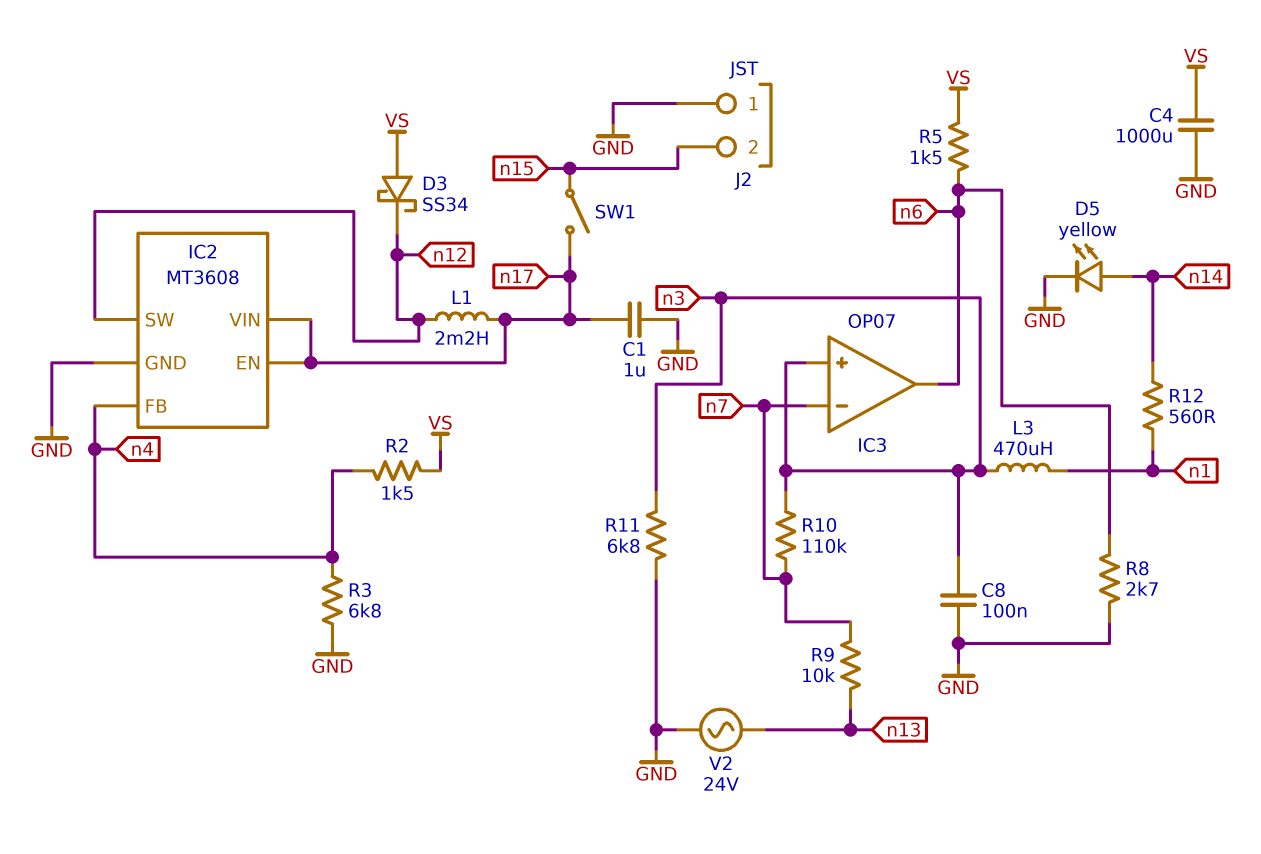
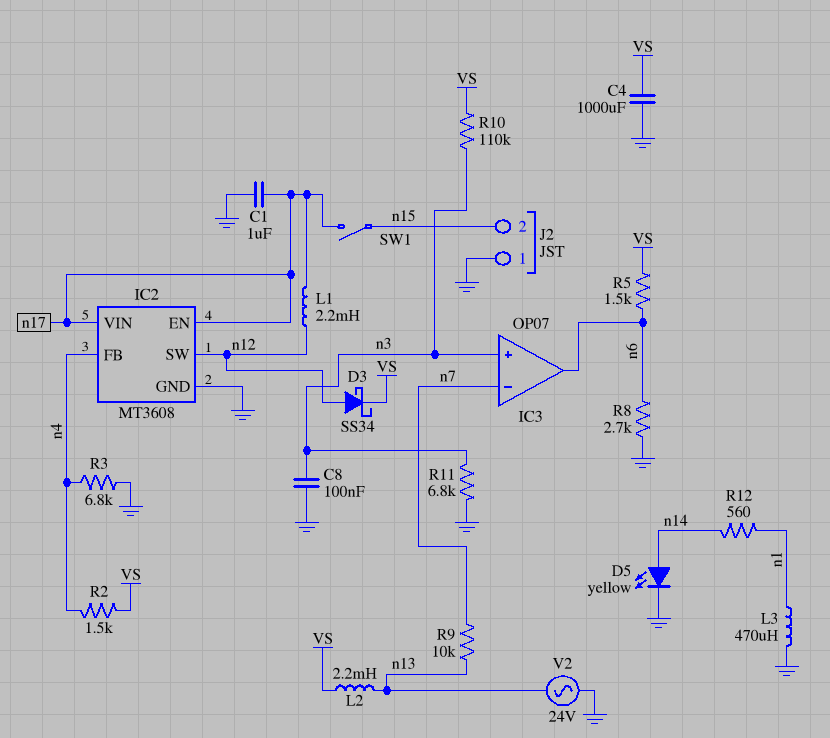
D3: schottky SS34 (A VS, K n12) -> schottky SS34 (A n12, K VS)
L2: none -> 2.2mH (VS, n13)
L3: 470uH (n1, n3) -> 470uH (GND, n1)
R10: 110k (n3, n7) -> 110k (VS, n3)

